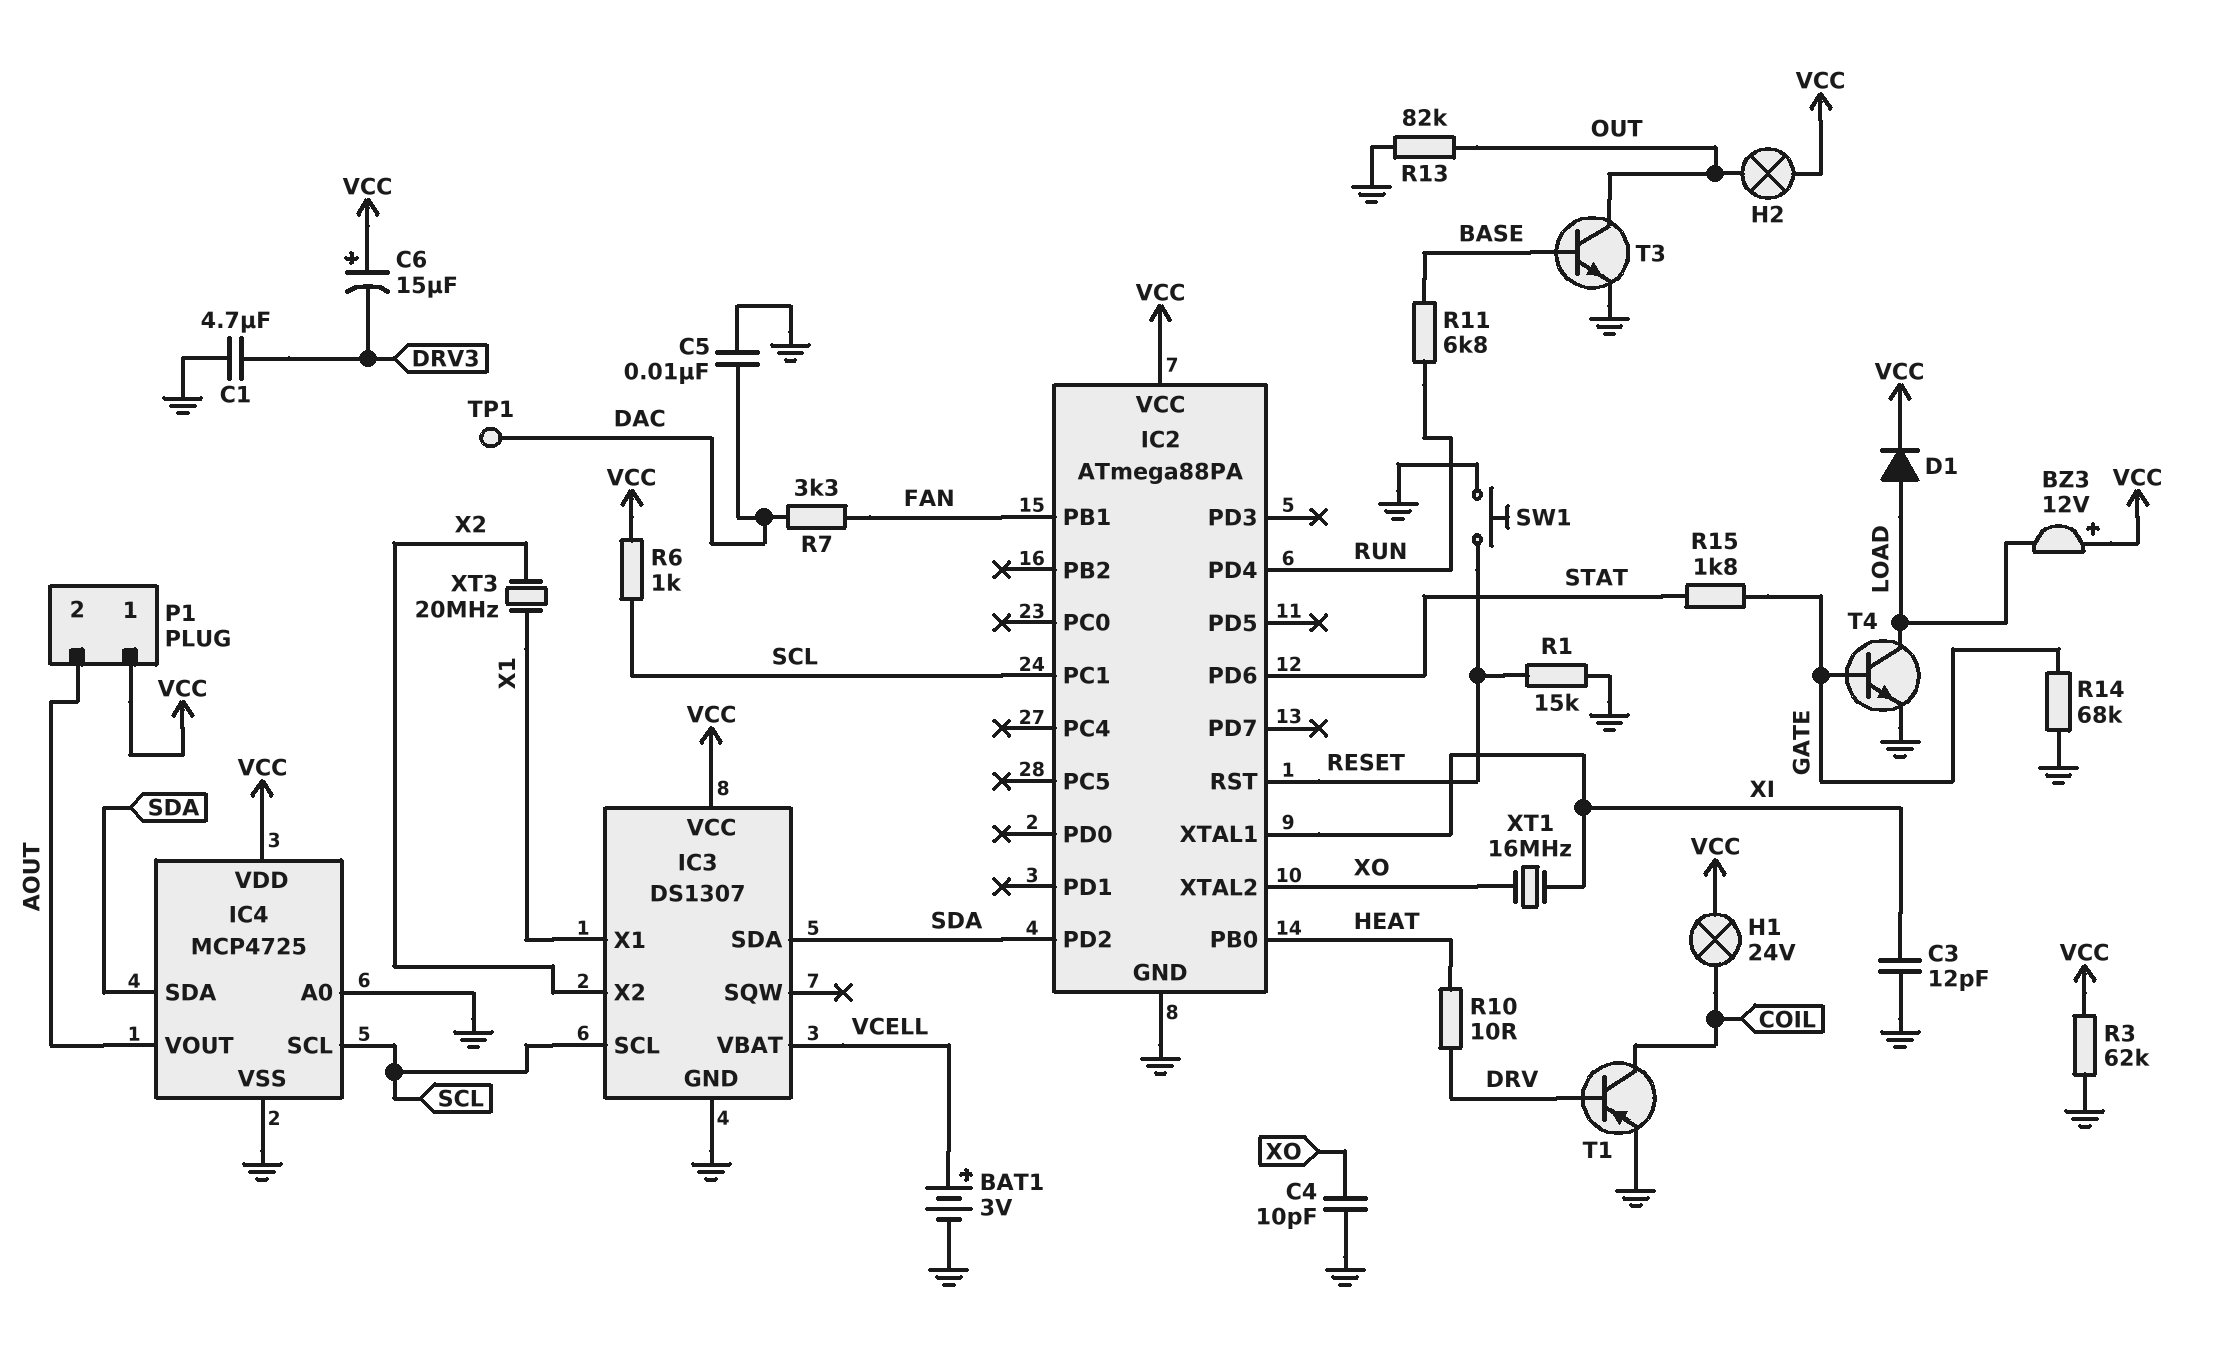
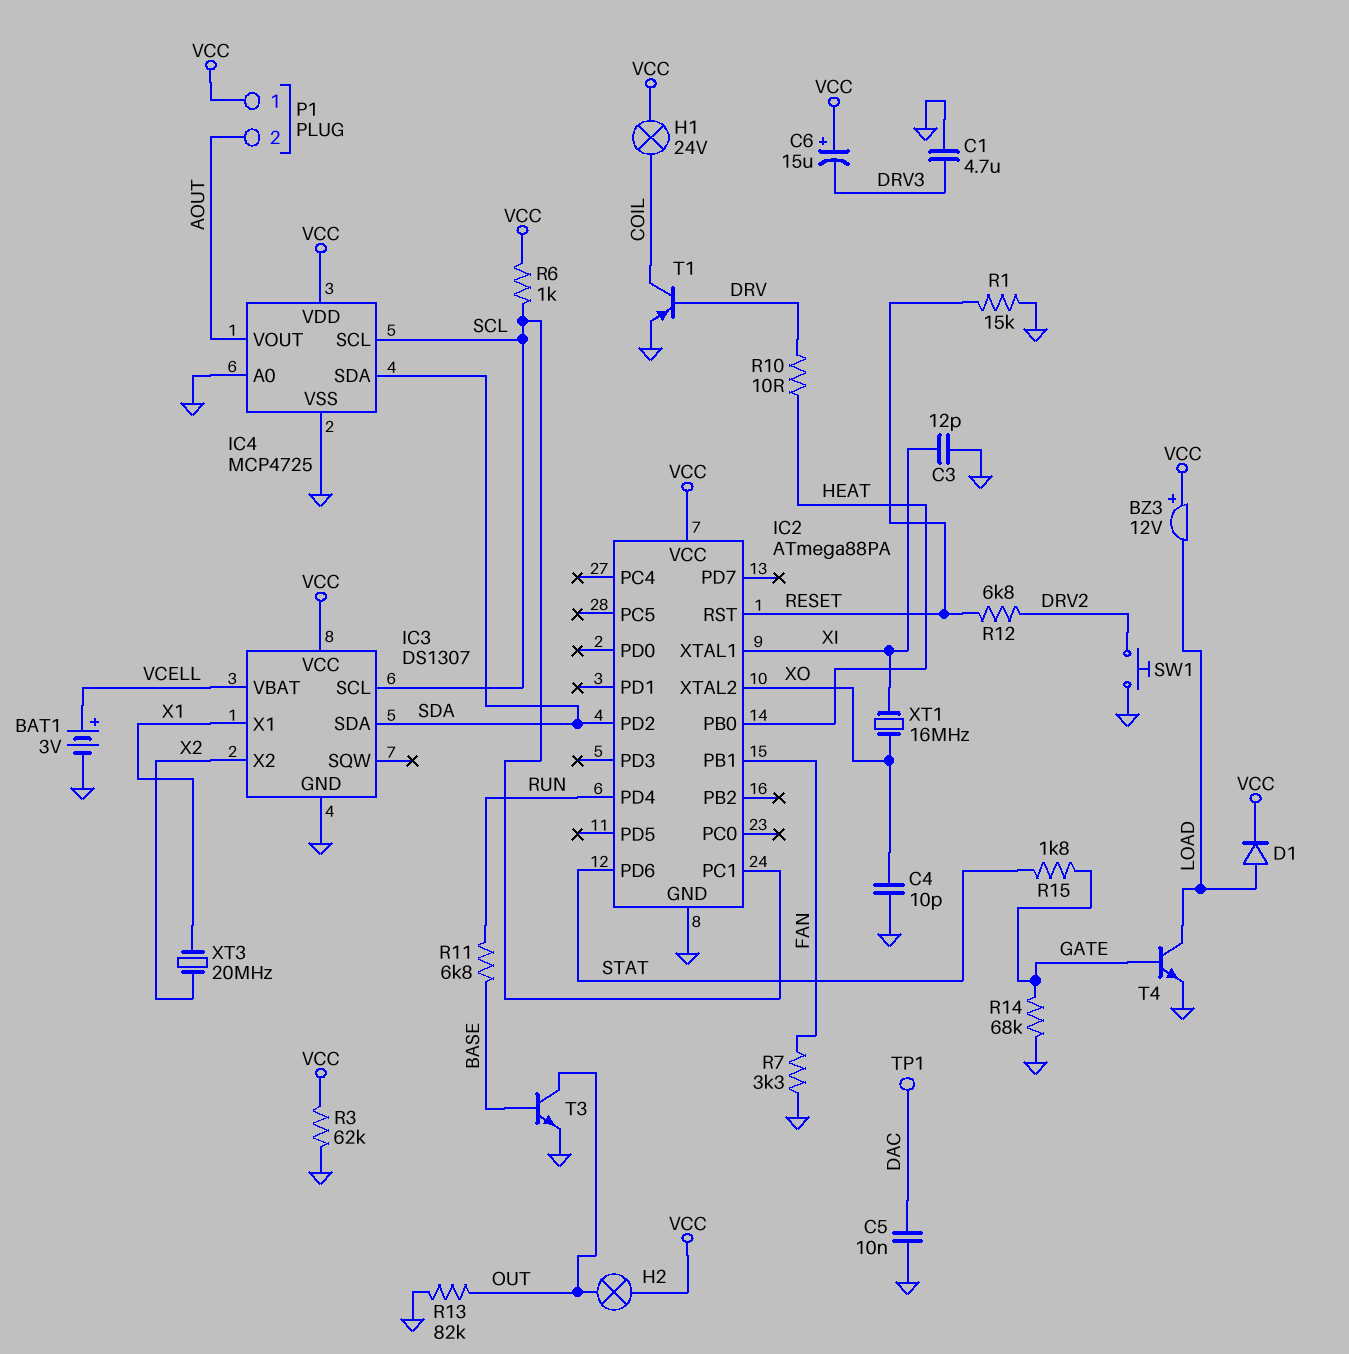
R7: 3.3k (DAC, FAN) -> 3.3k (FAN, GND)
R12: none -> 6.8k (DRV2, RESET)
SW1: button (GND, RESET) -> button (DRV2, GND)

